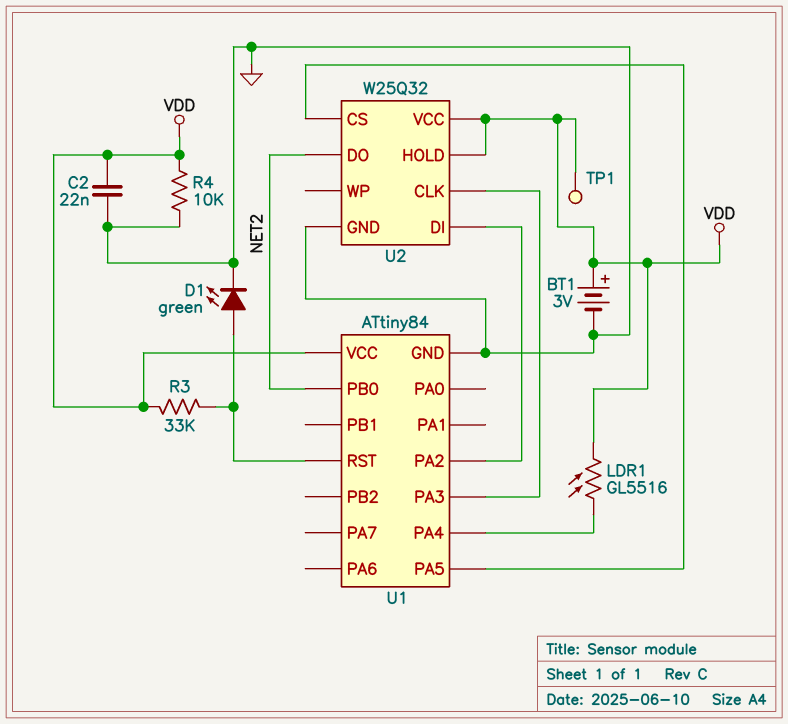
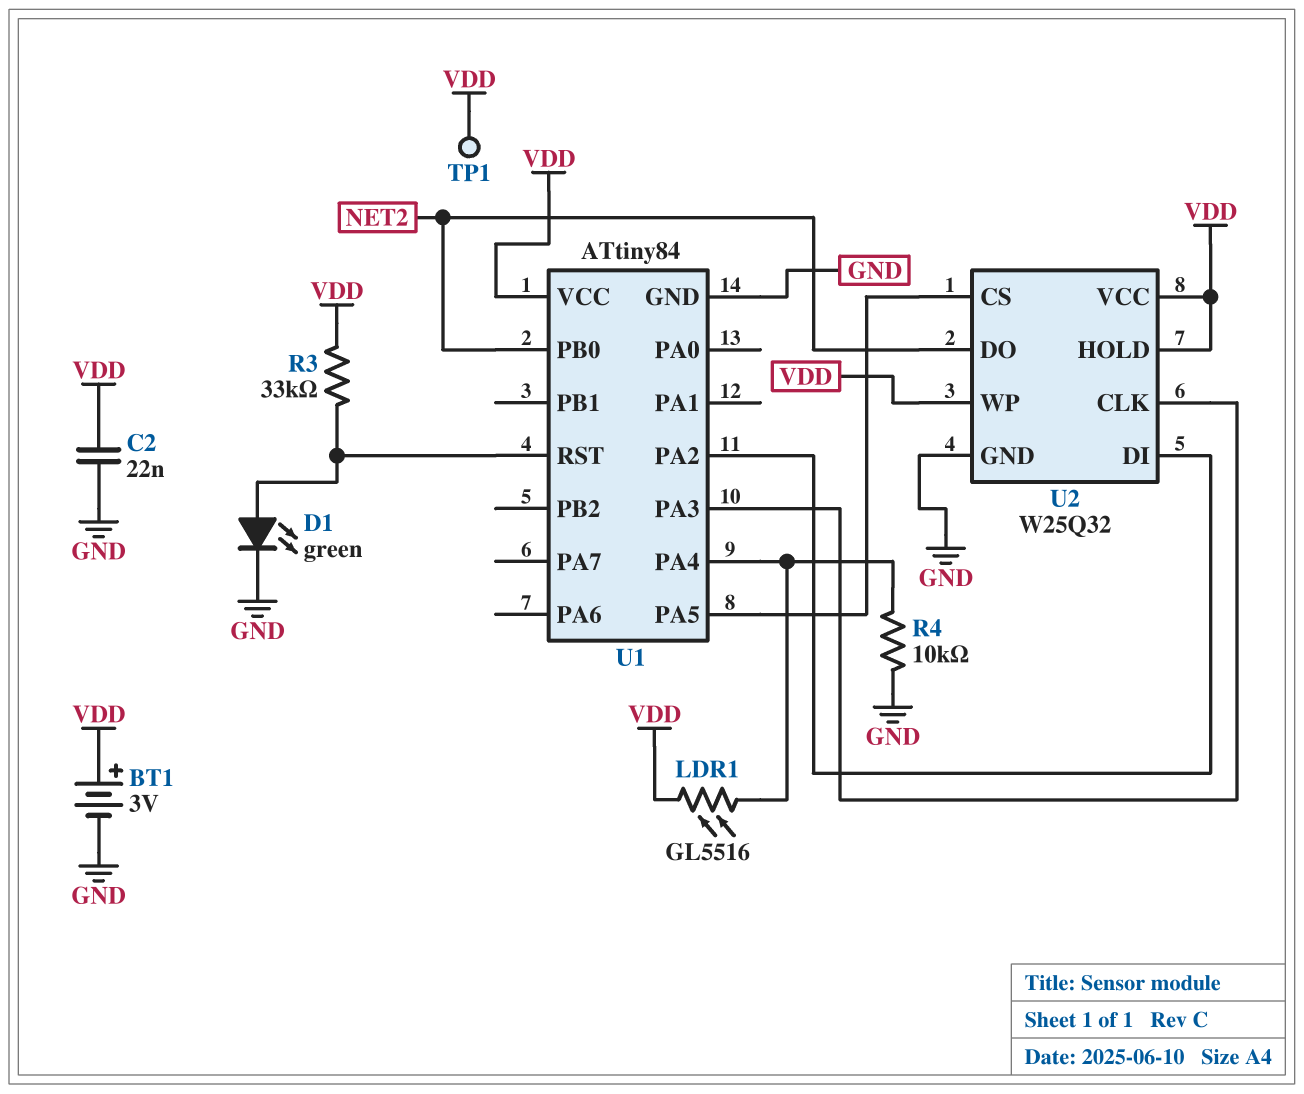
R4: 10k (GND, VDD) -> 10k (GND, U1/PA4)
U2 pin WP: none -> VDD

